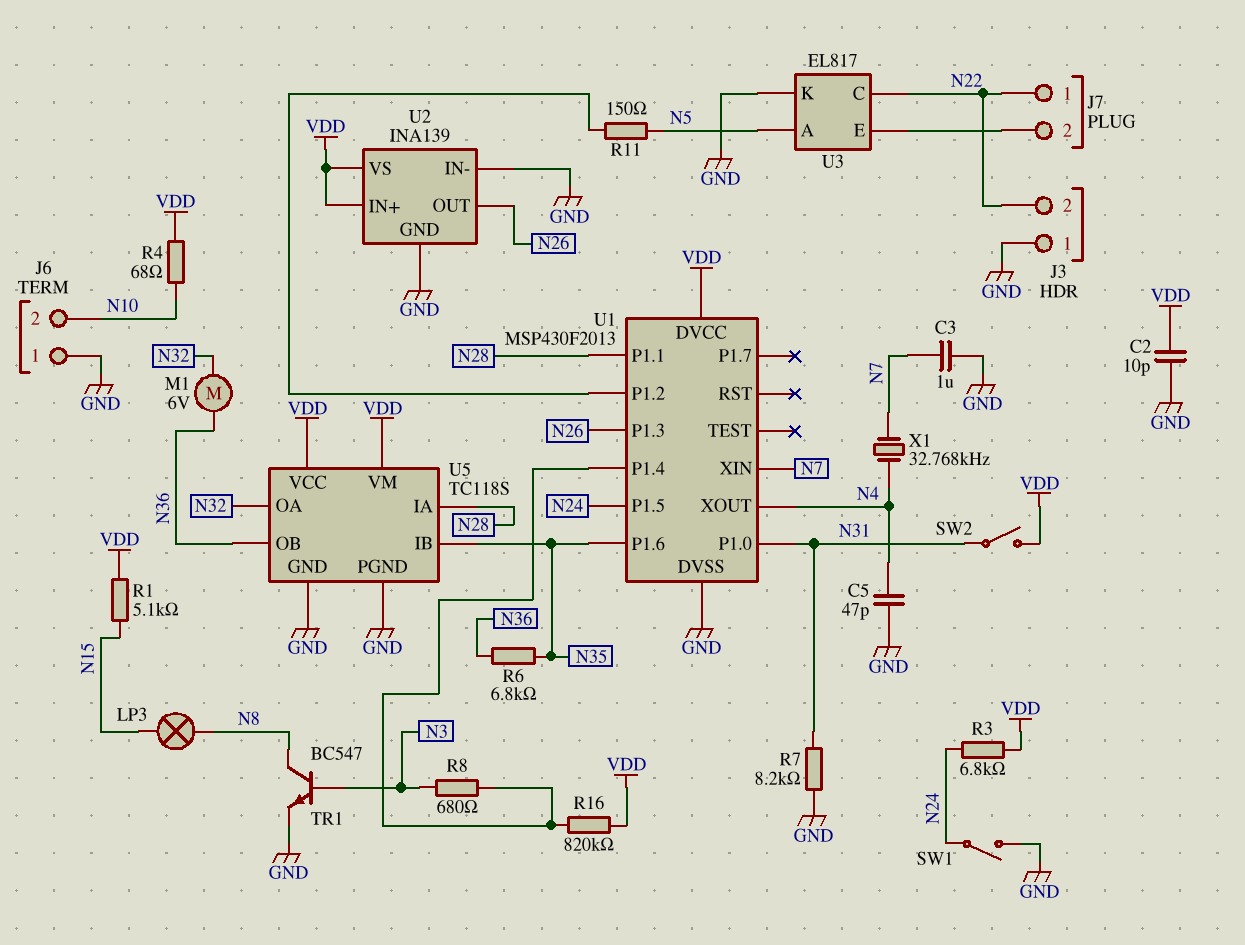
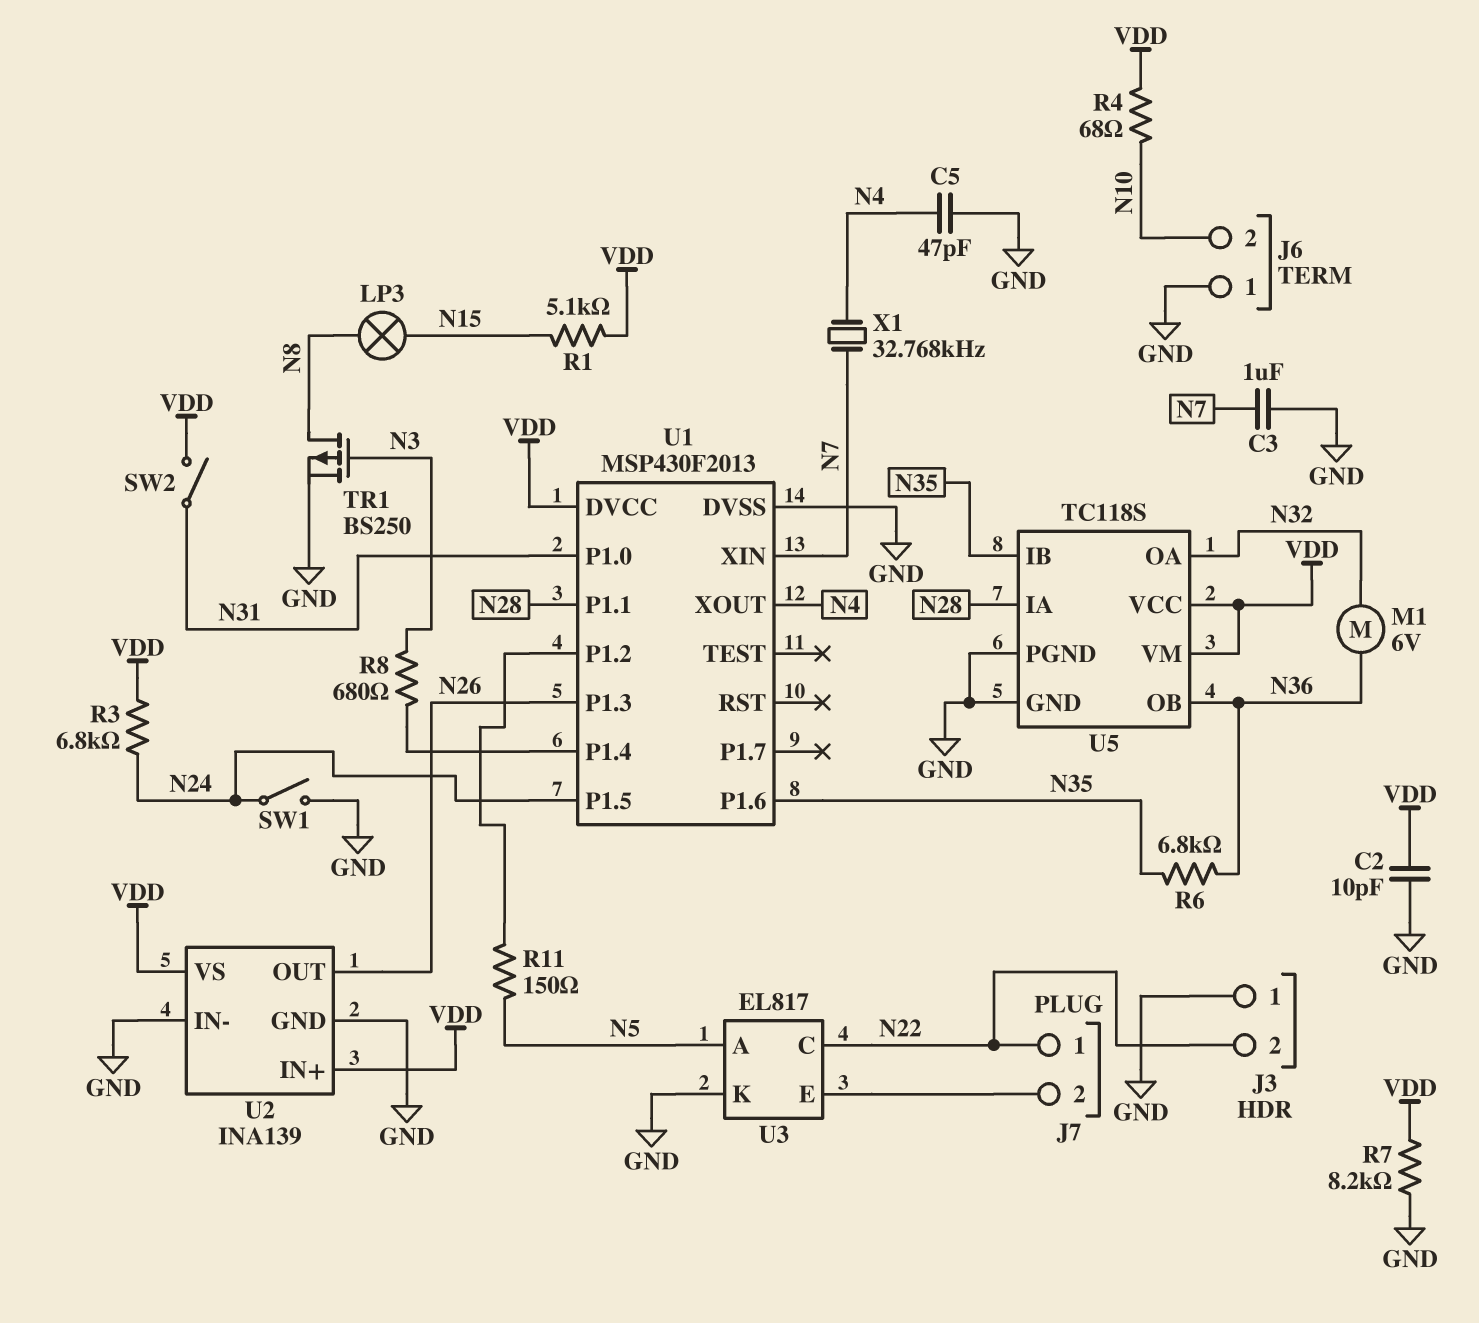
R7: 8.2k (GND, N31) -> 8.2k (GND, VDD)
R16: 820k (U1/P1.4, VDD) -> none
TR1: NPN BC547 (B N3, C N8, E GND) -> PMOS BS250 (G N3, D N8, S GND)

